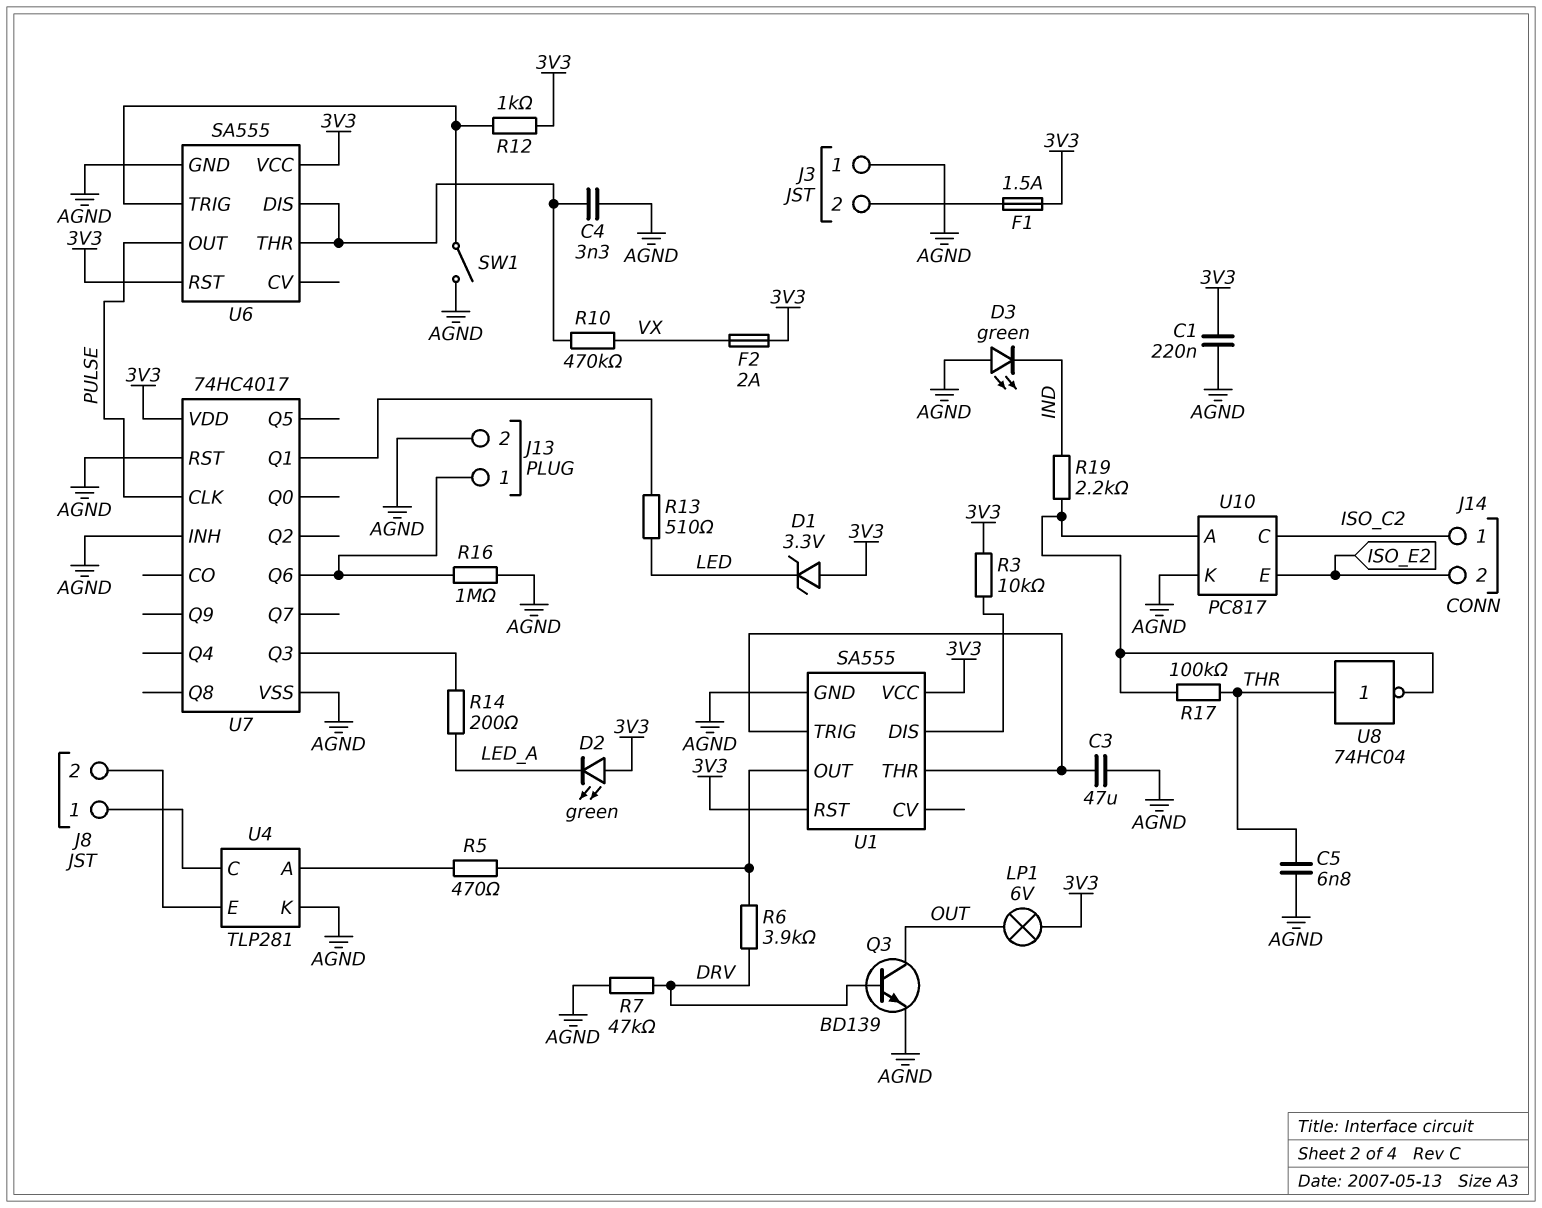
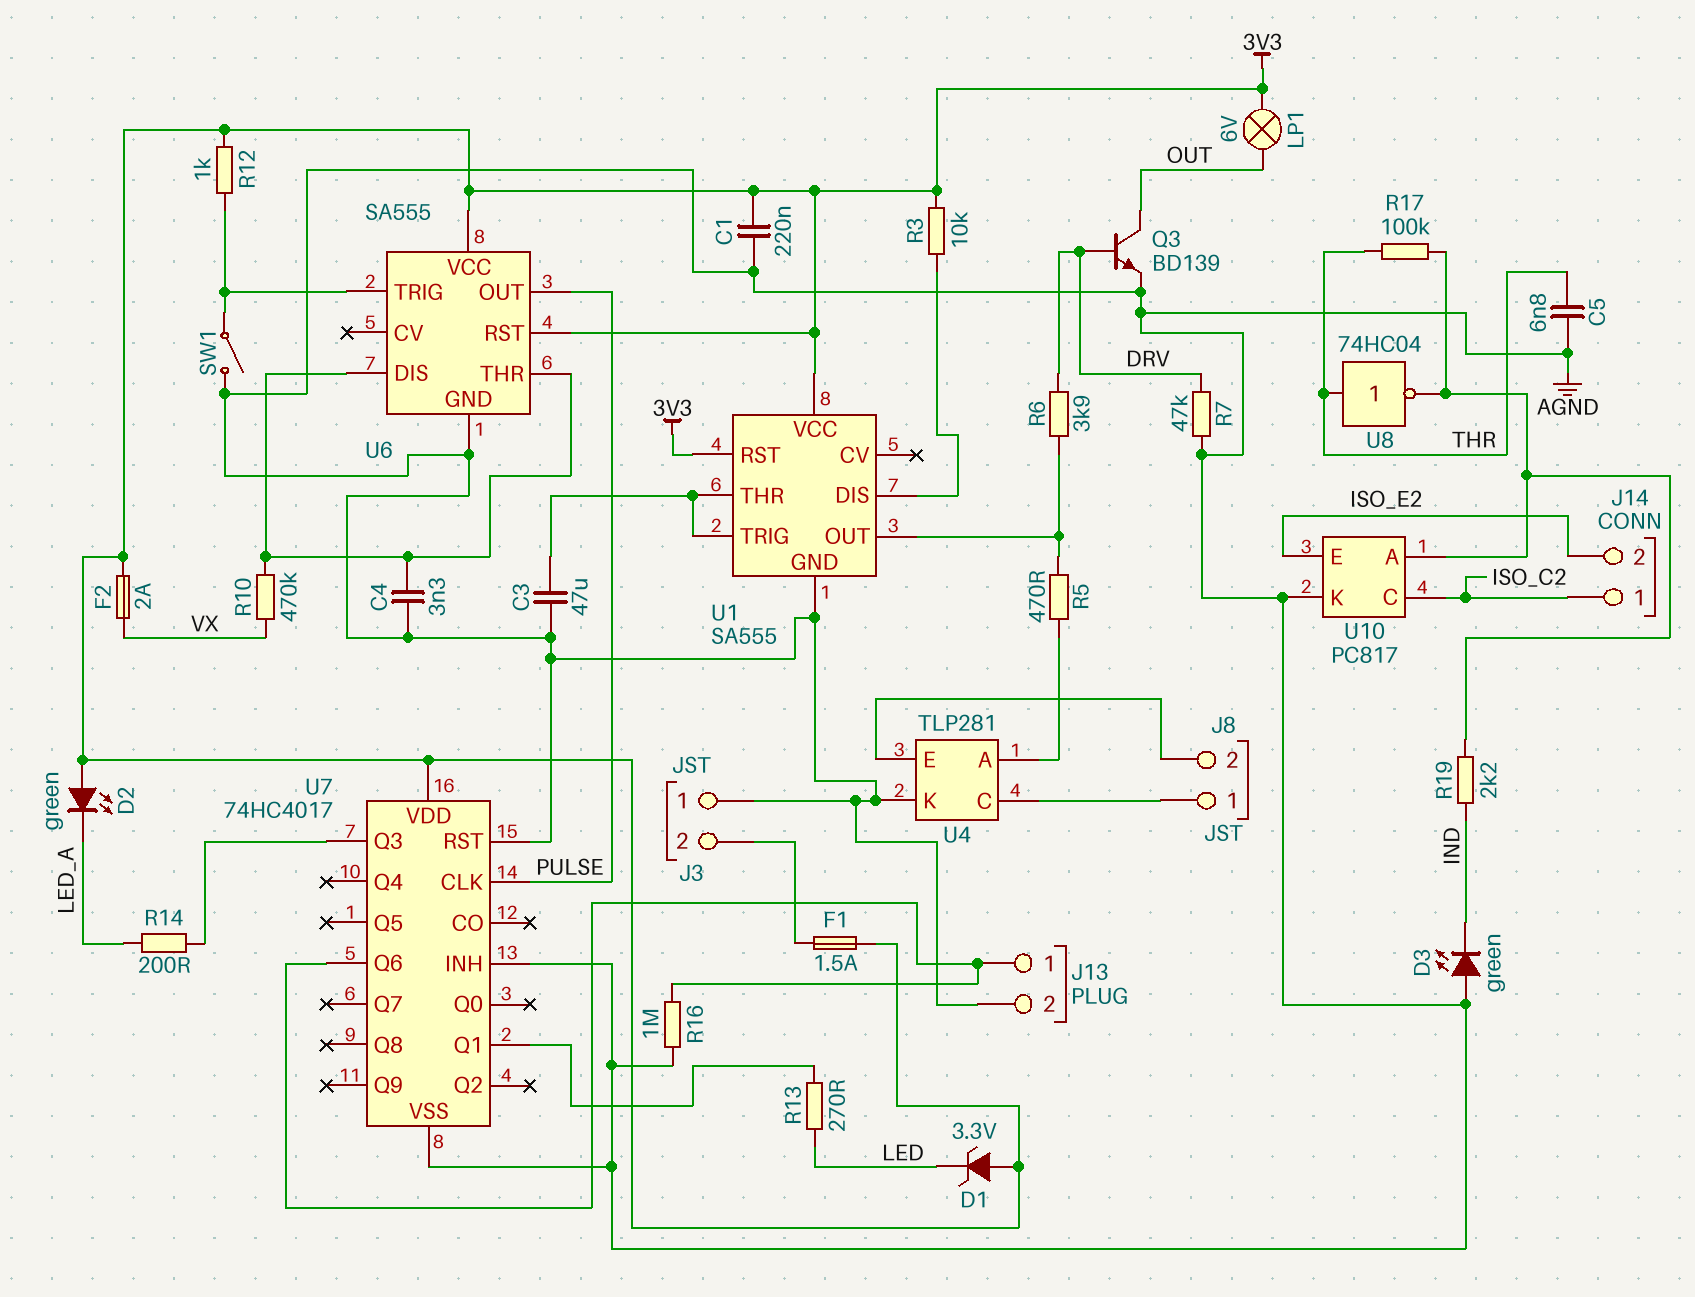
R13: 510 (LED, U7/Q1) -> 270 (LED, U7/Q1)

